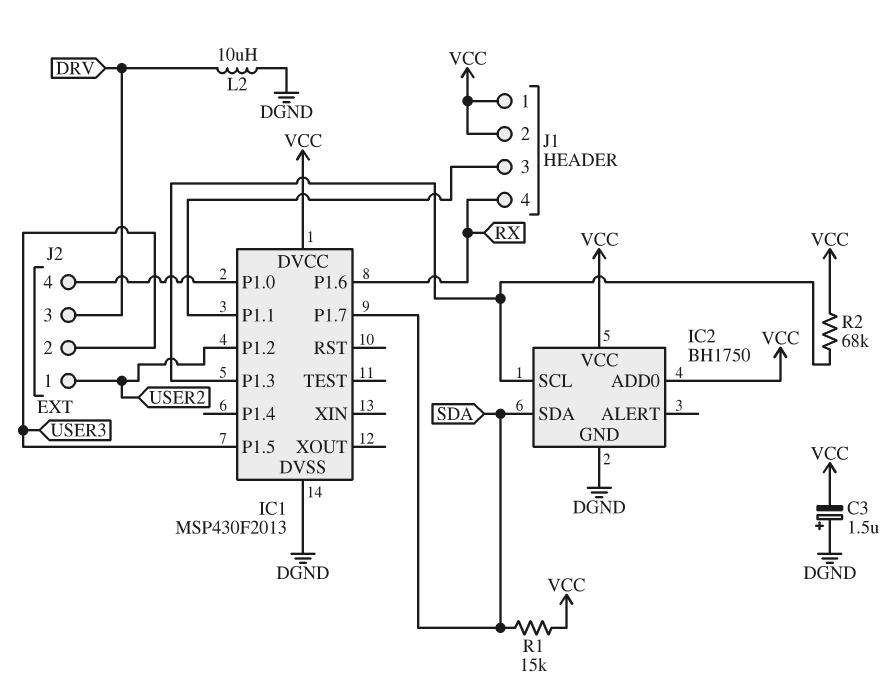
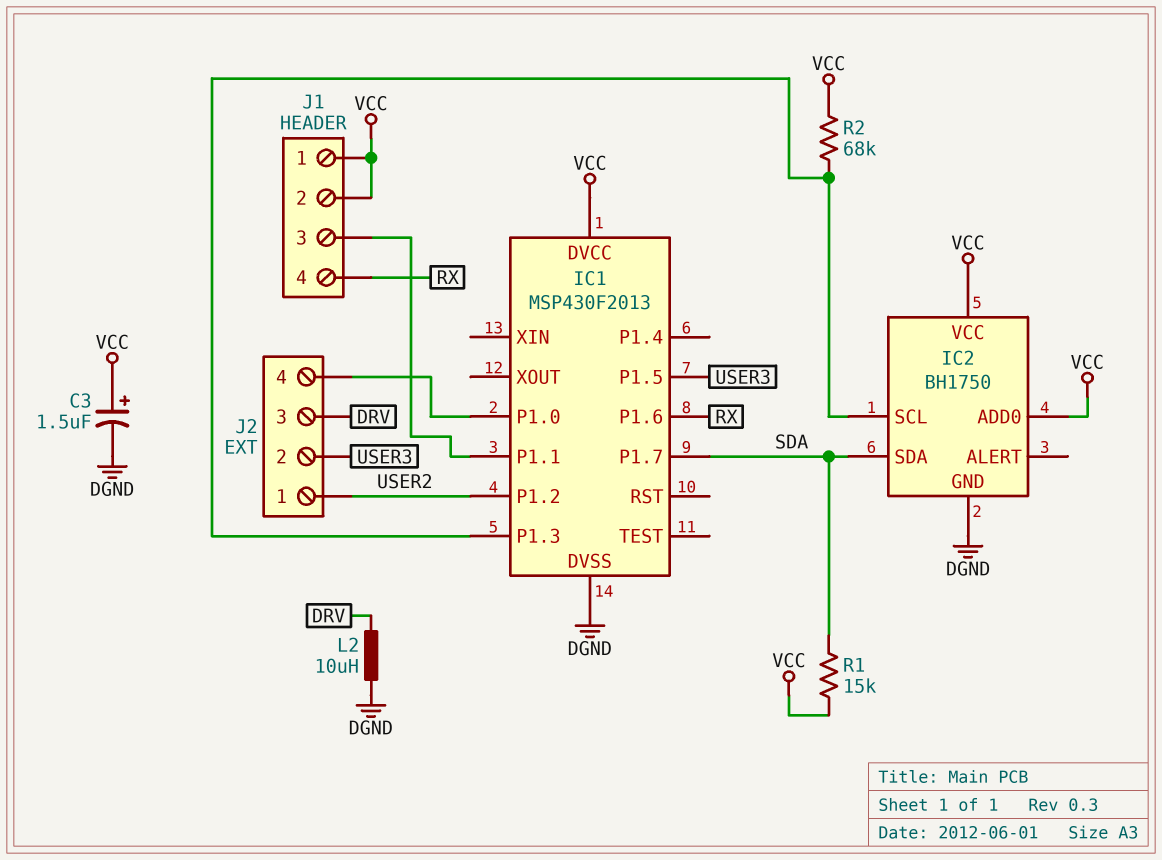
C3: 1.5uF (plus DGND, minus VCC) -> 1.5uF (plus VCC, minus DGND)

